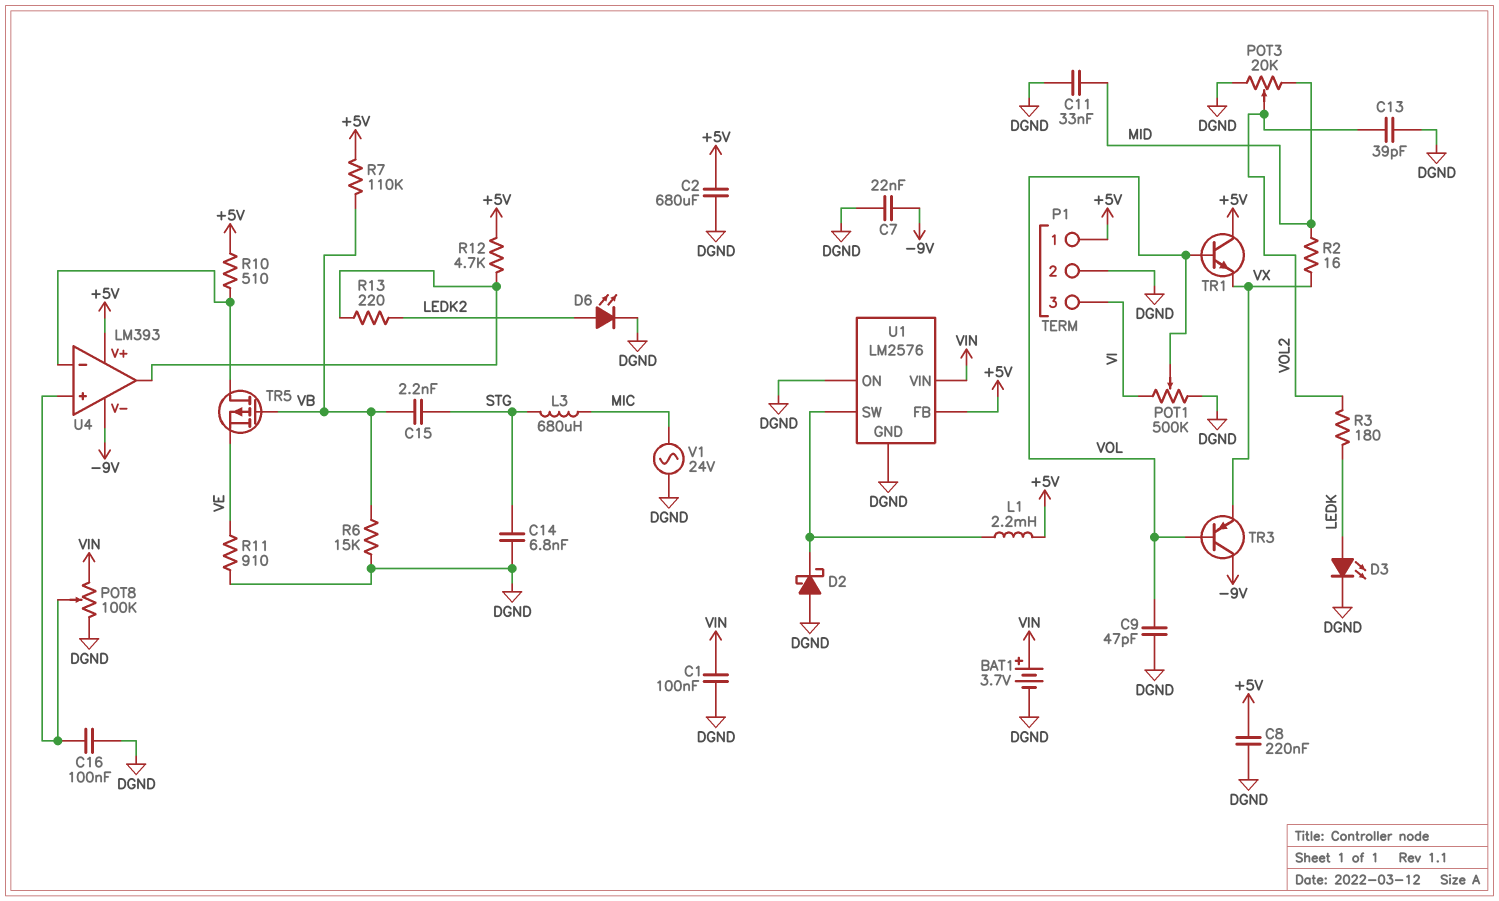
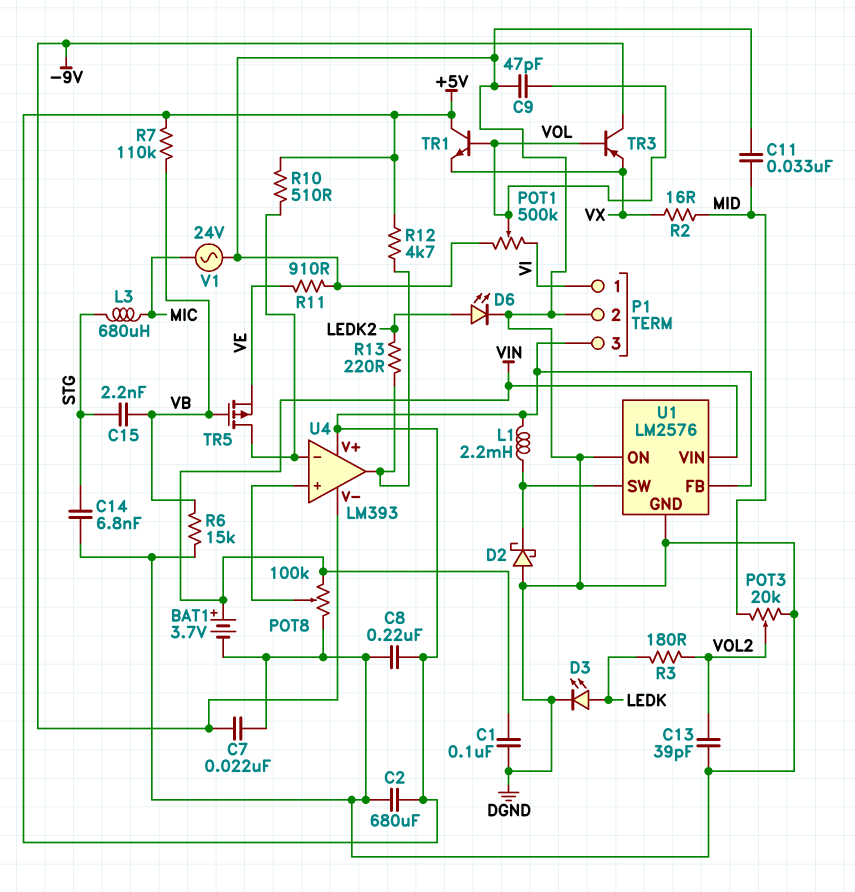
C16: 100nF (DGND, U4/in+) -> none
P1 pin 1: +5V -> VI
P1 pin 3: VI -> +5V

